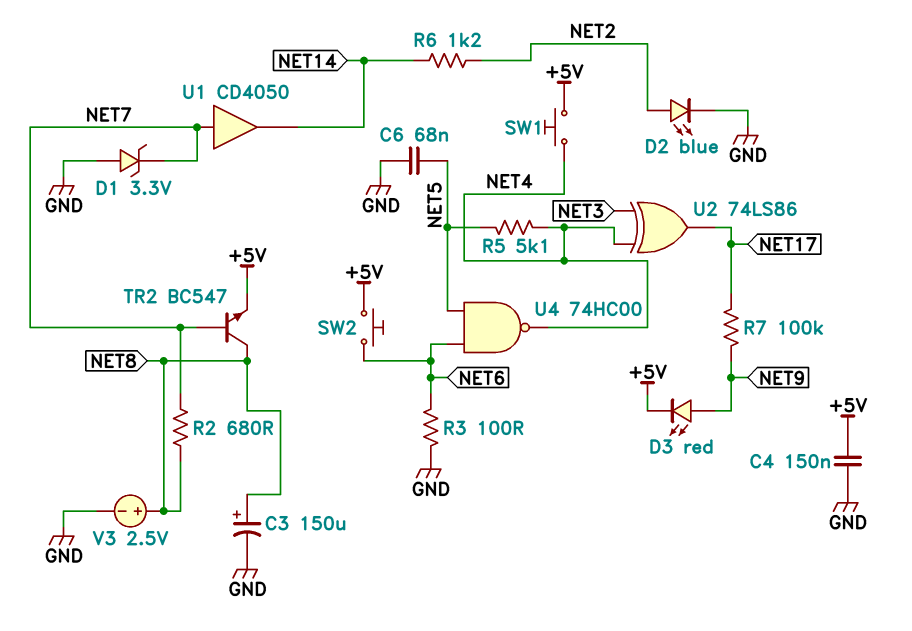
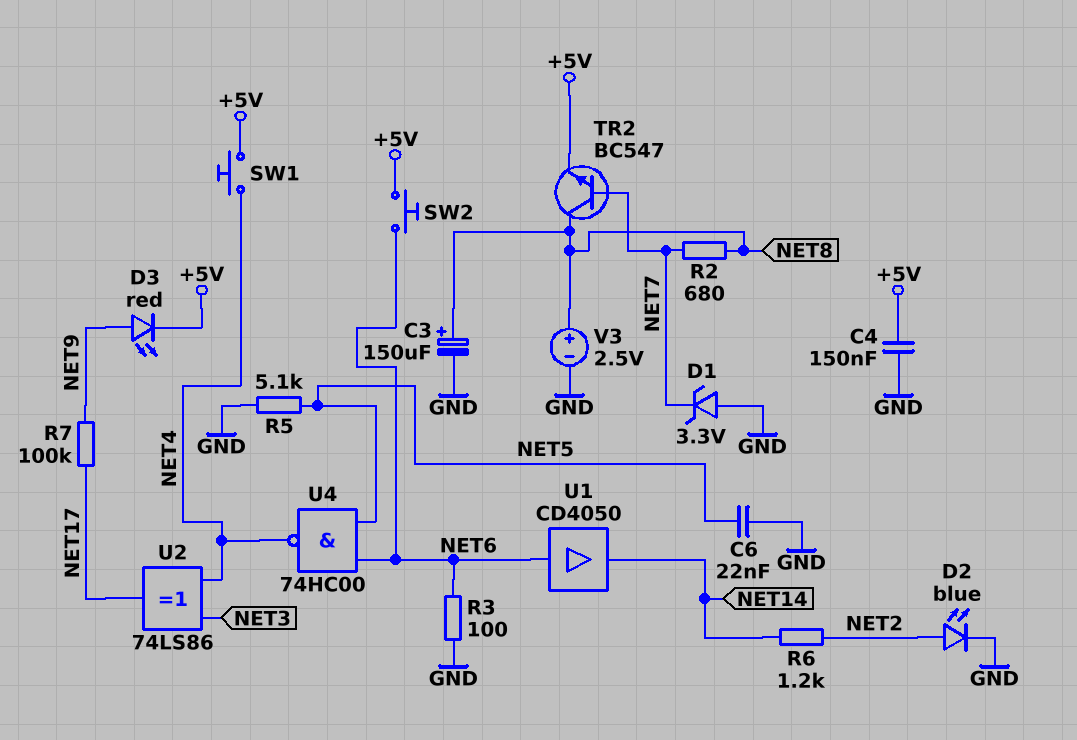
C6: 68nF (GND, NET5) -> 22nF (GND, NET5)
R5: 5.1k (NET4, NET5) -> 5.1k (GND, NET5)
U1: buffer CD4050 (in NET7, out NET14) -> buffer CD4050 (in NET6, out NET14)

